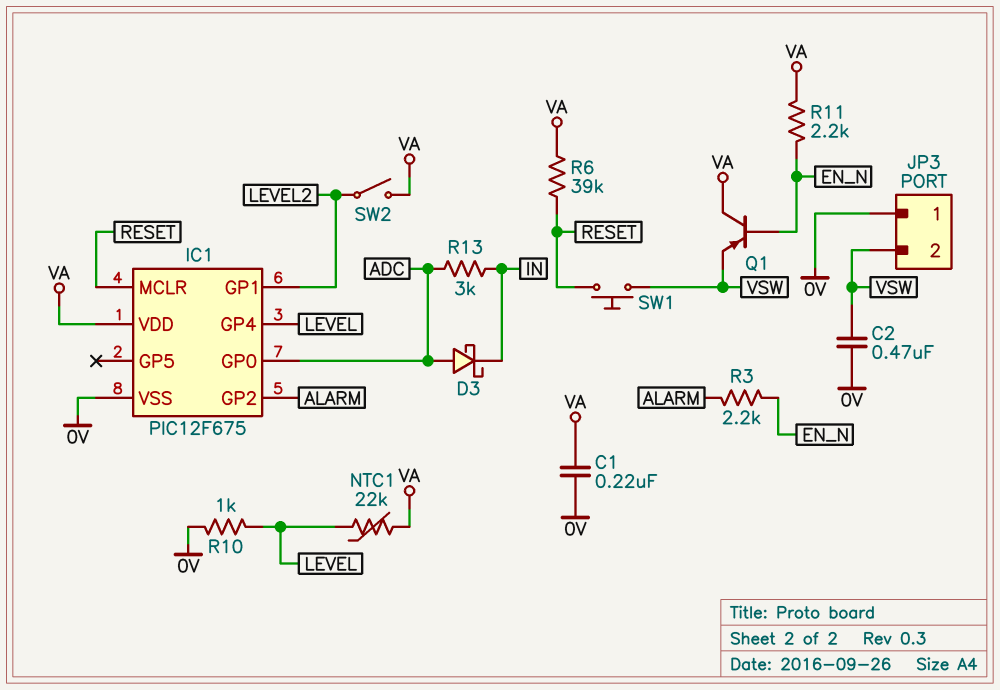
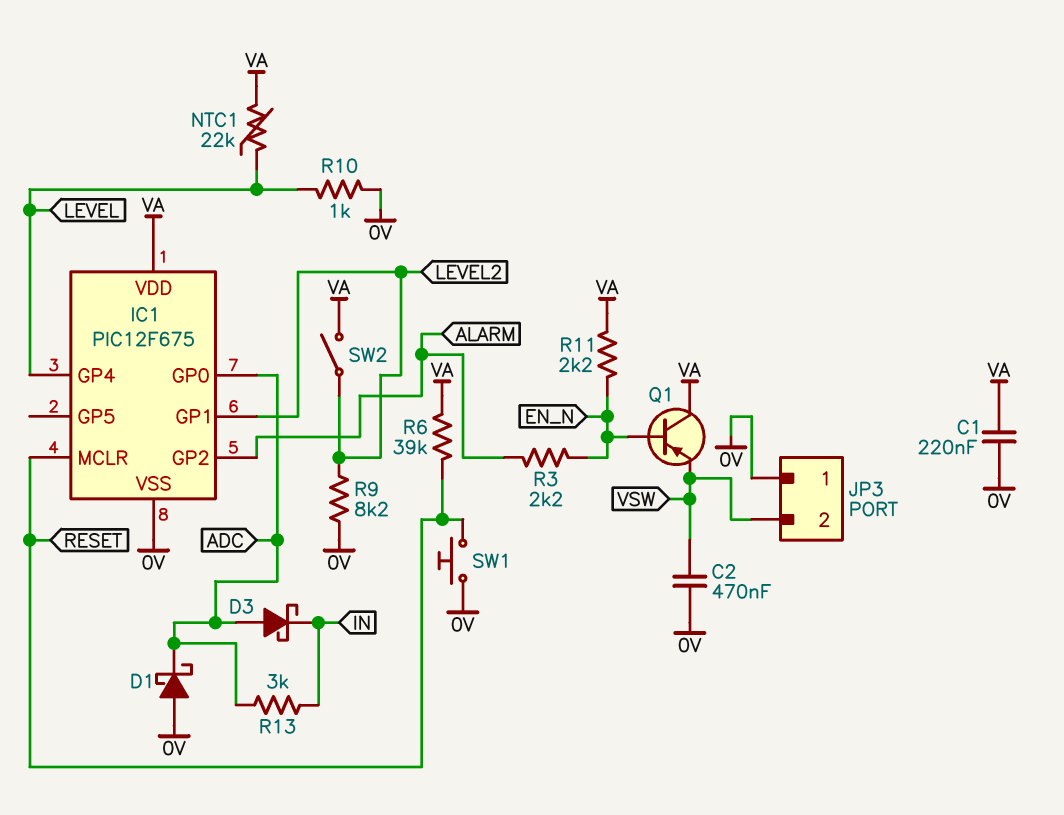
D1: none -> schottky (A 0V, K ADC)
R9: none -> 8.2k (0V, LEVEL2)
SW1: button (RESET, VSW) -> button (0V, RESET)

